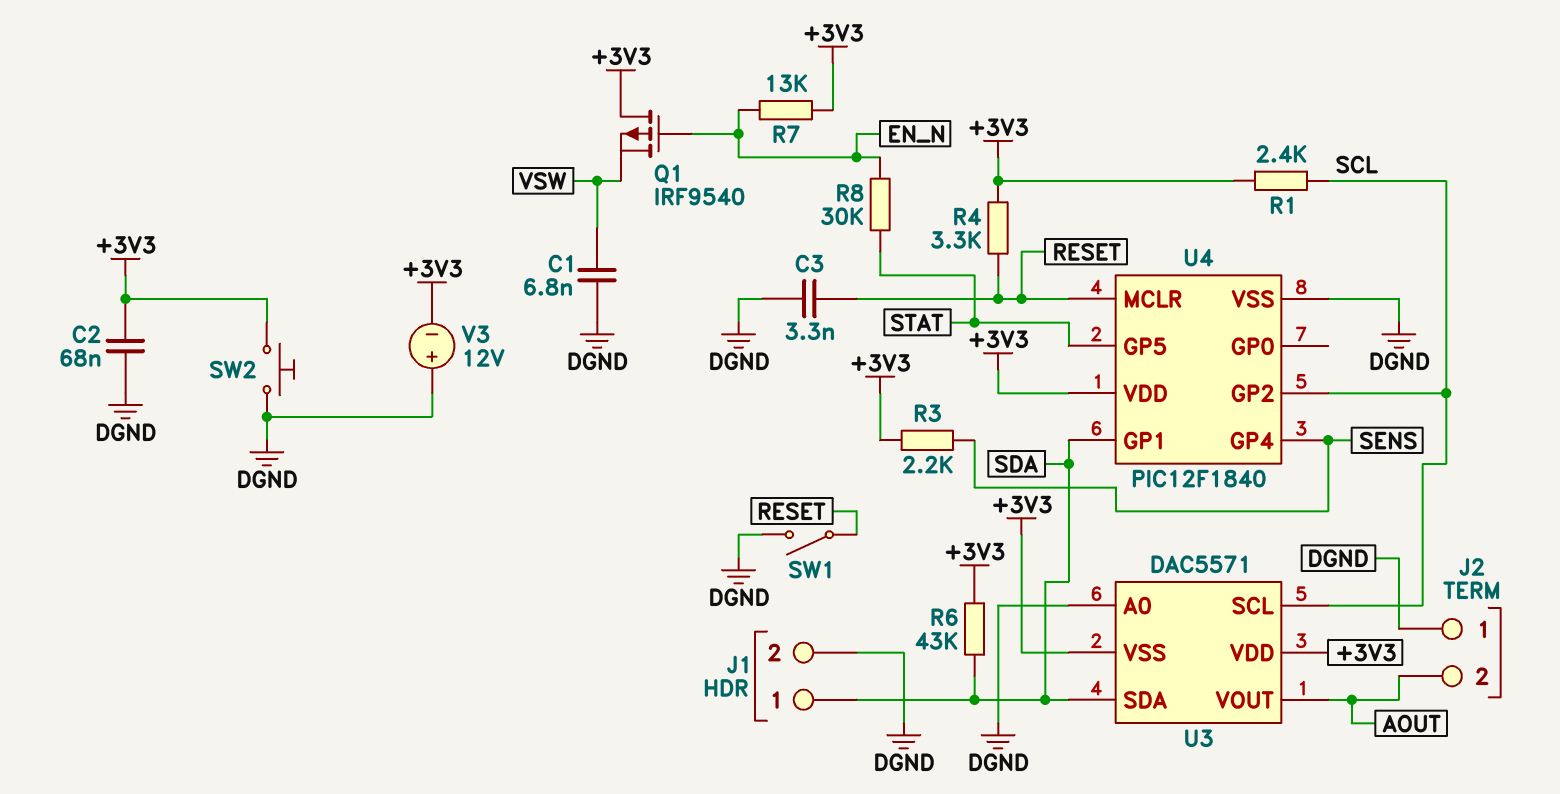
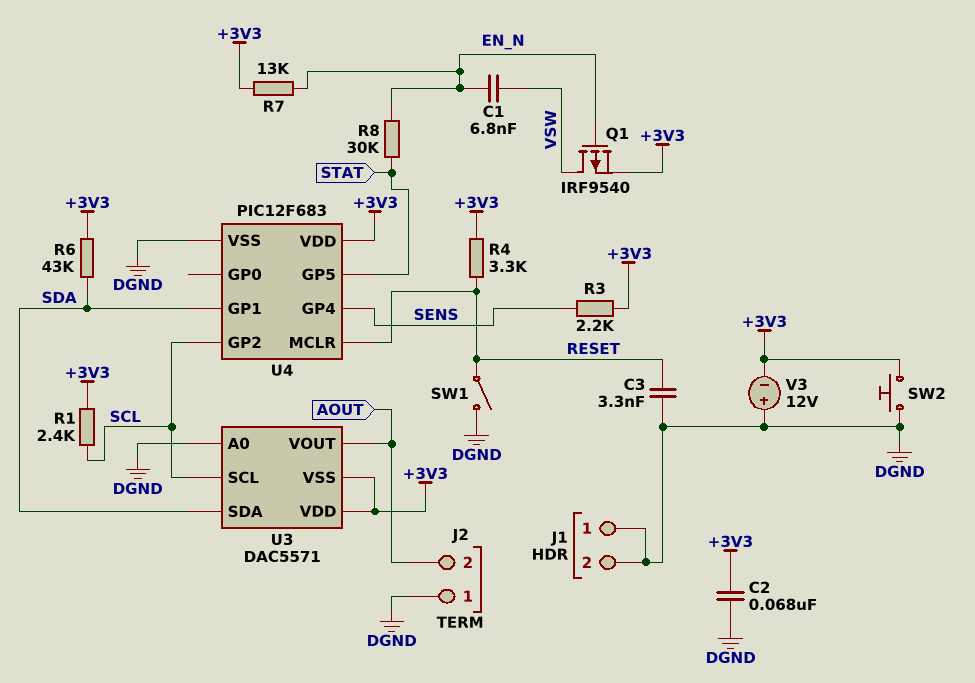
C1: 6.8nF (DGND, VSW) -> 6.8nF (EN_N, VSW)
J1 pin 1: SDA -> DGND
Q1: PMOS IRF9540 (G EN_N, D +3V3, S VSW) -> PMOS IRF9540 (G EN_N, D VSW, S +3V3)
U4: PIC12F1840 -> PIC12F683

